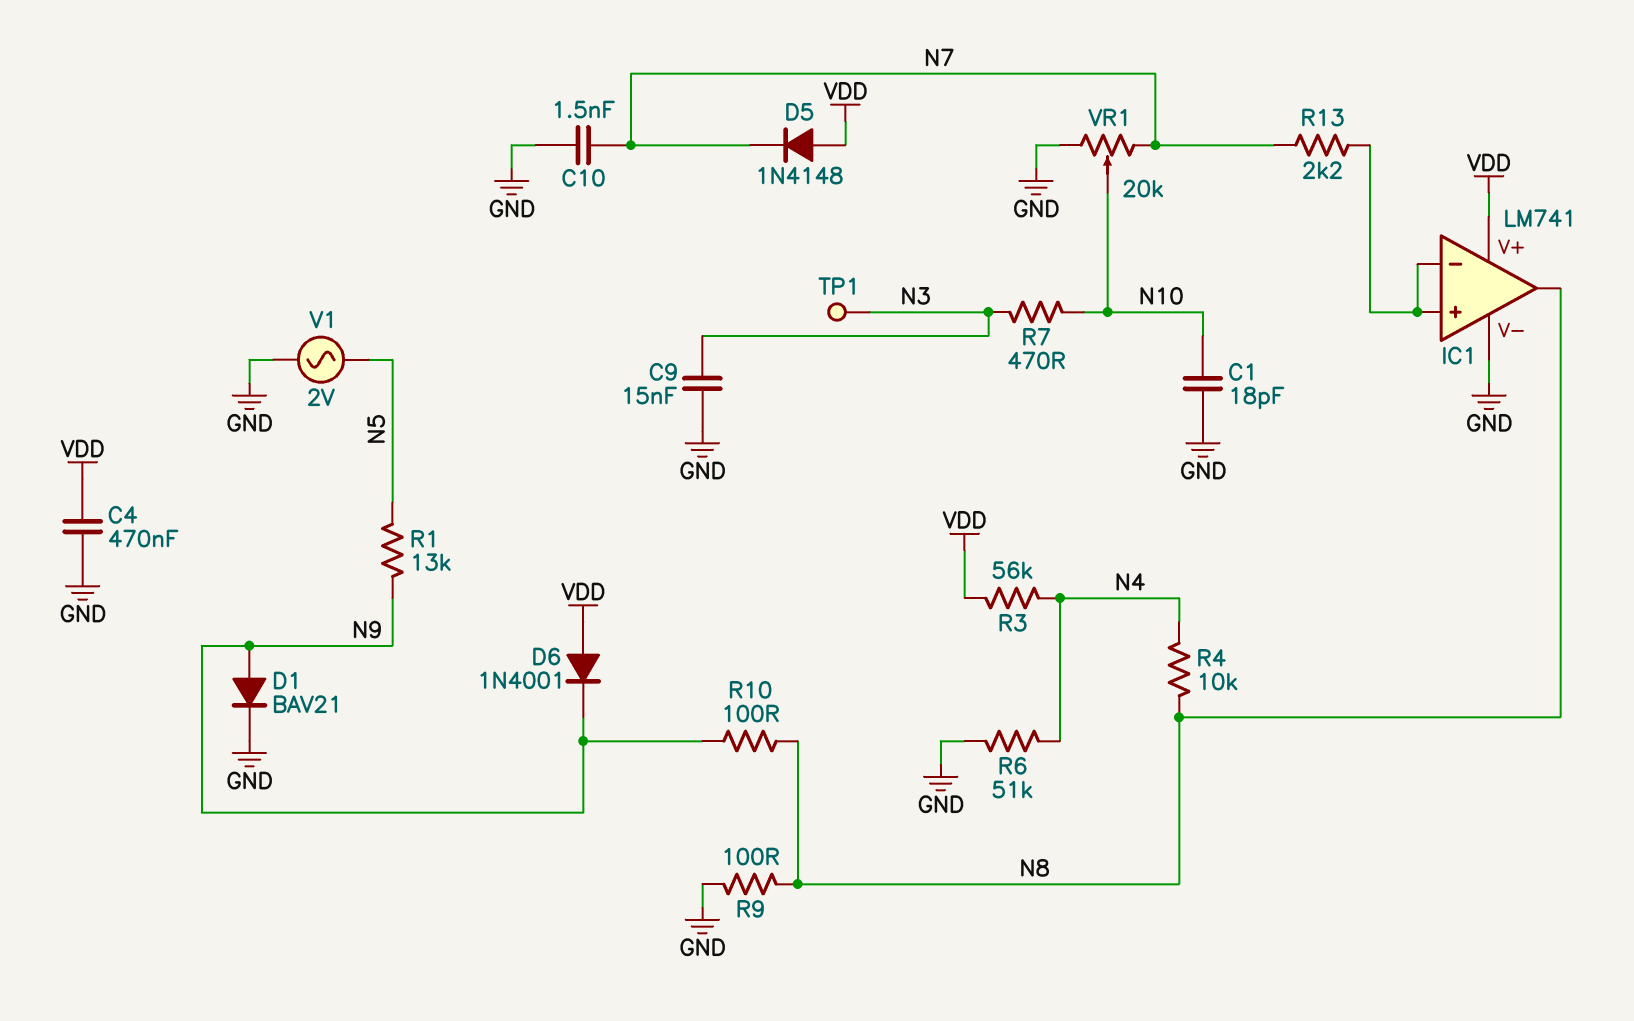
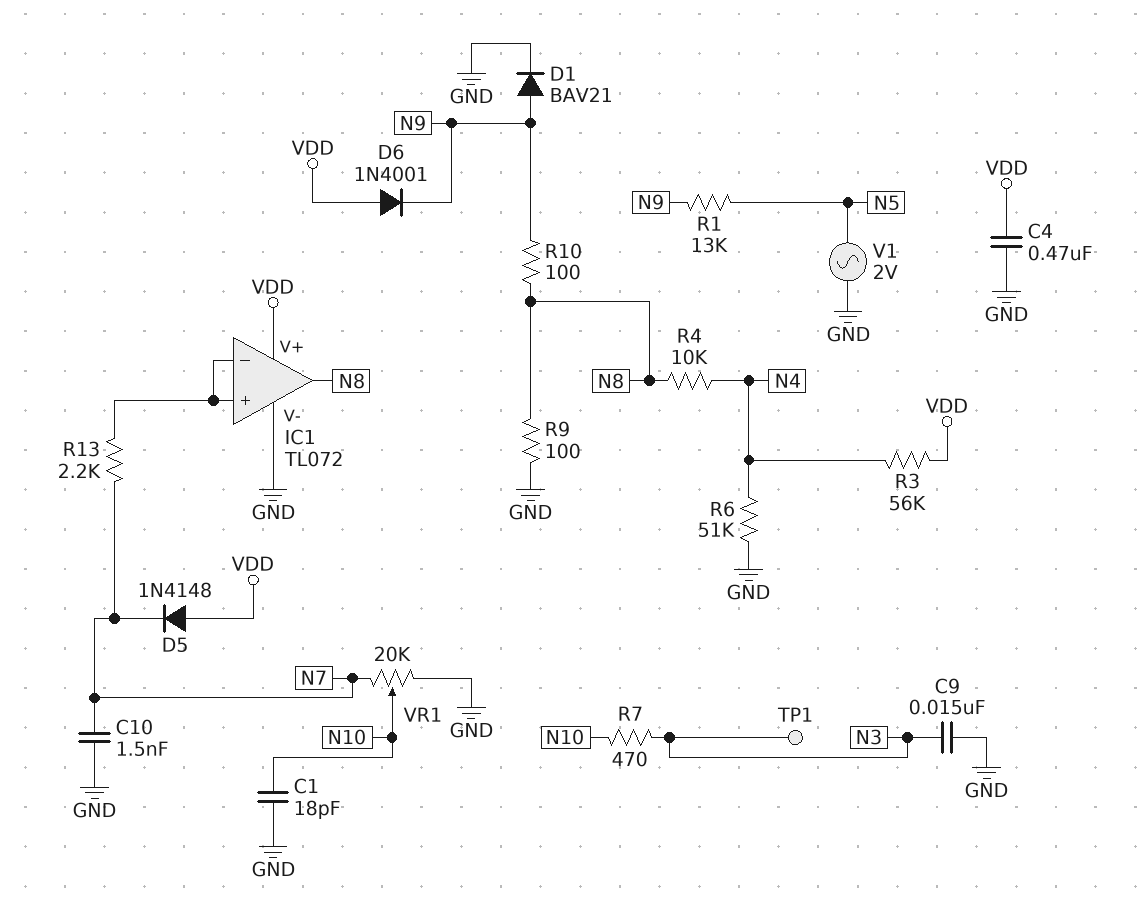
IC1: LM741 -> TL072

